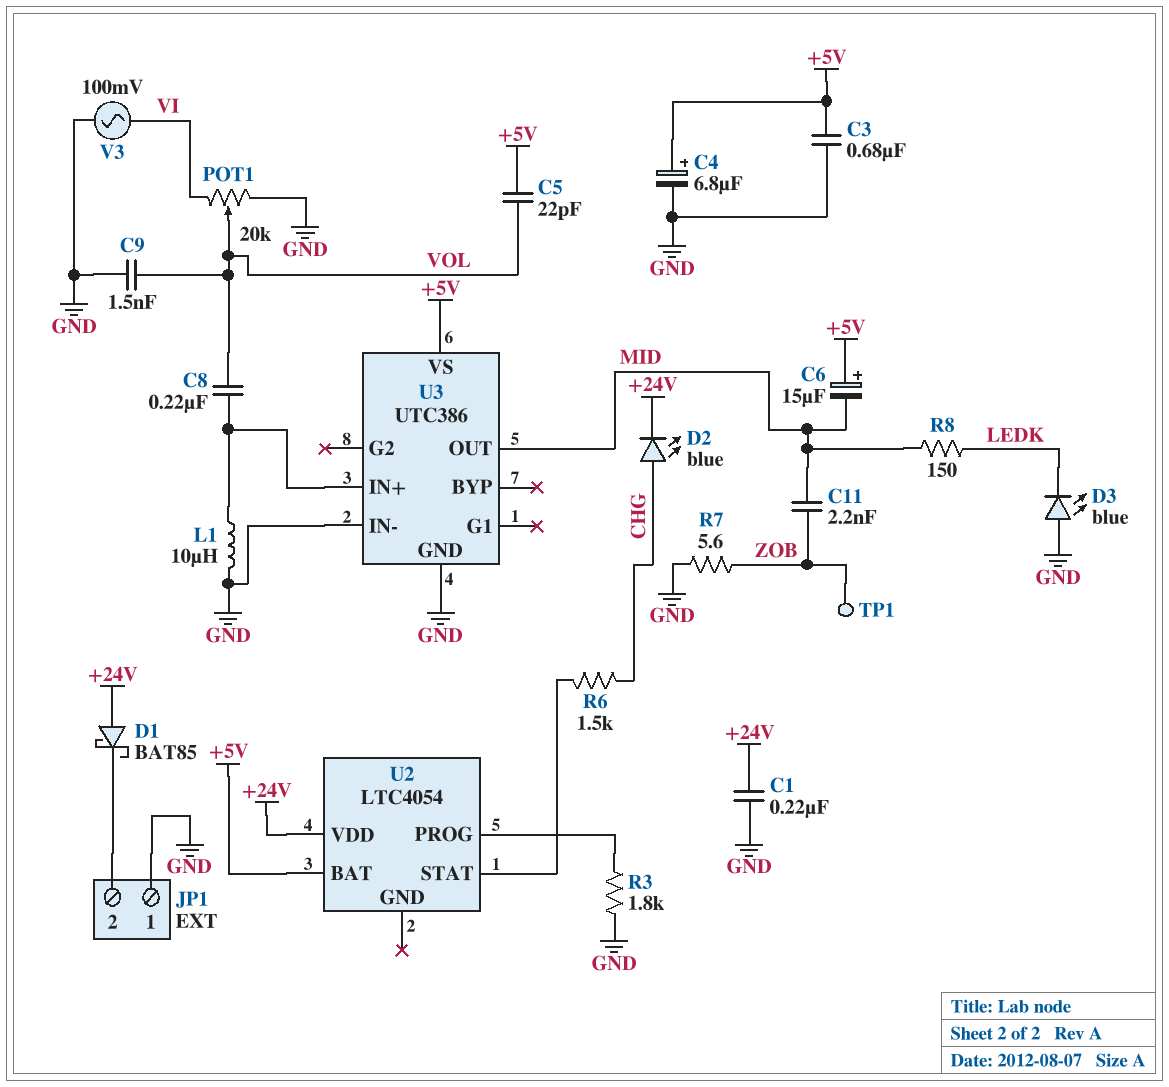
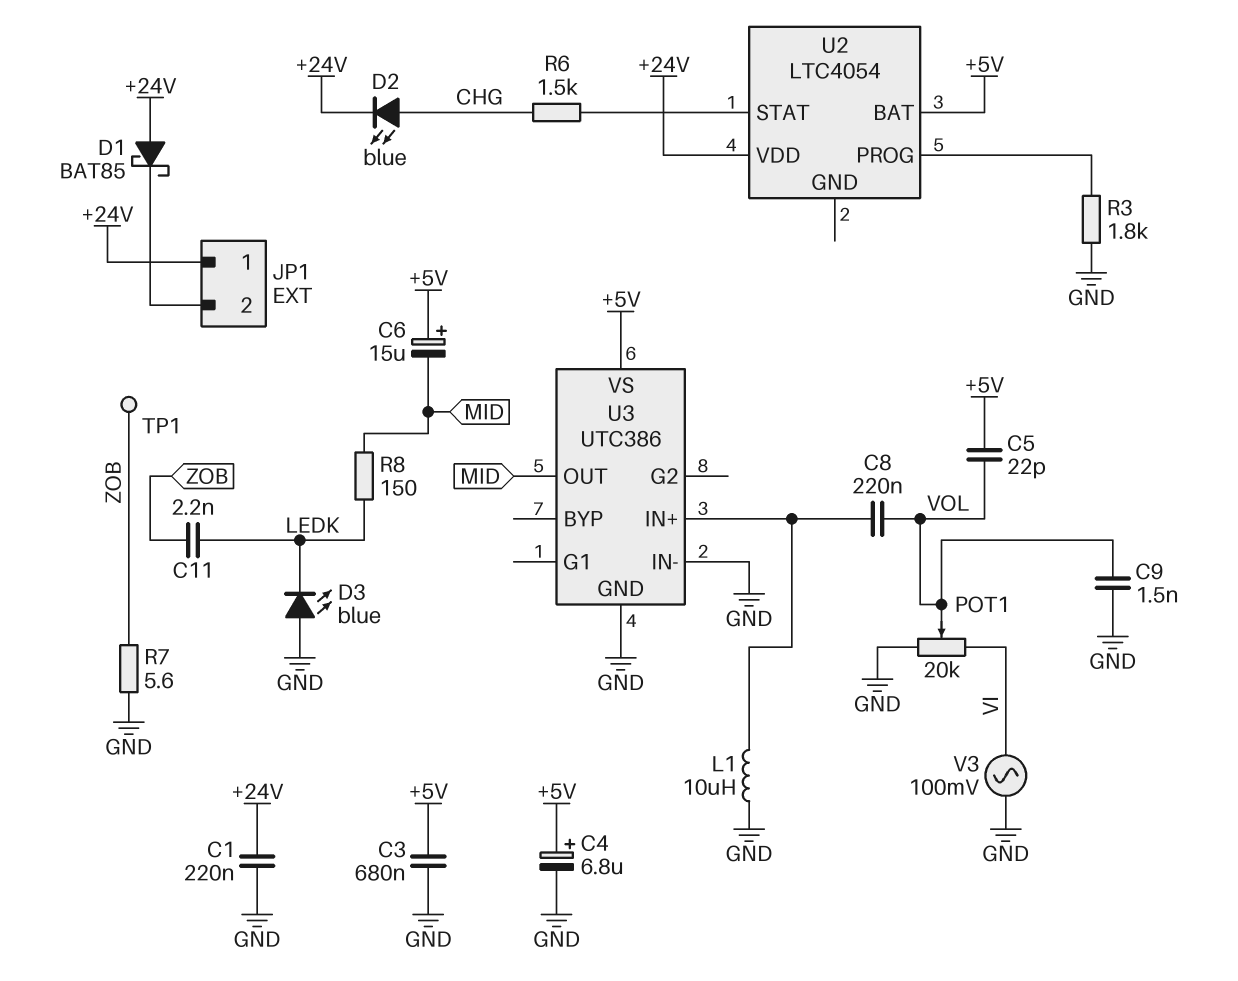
C11: 2.2nF (MID, ZOB) -> 2.2nF (LEDK, ZOB)
JP1 pin 1: GND -> +24V

